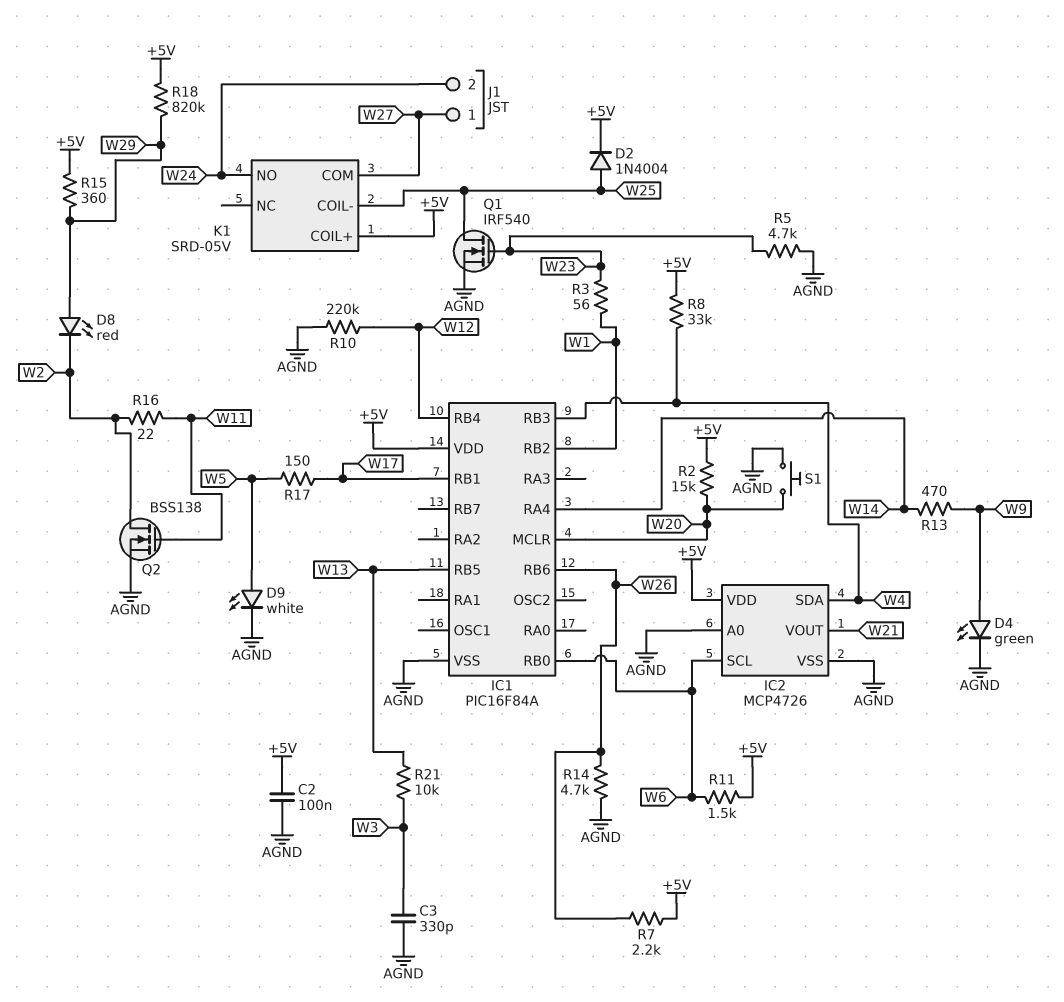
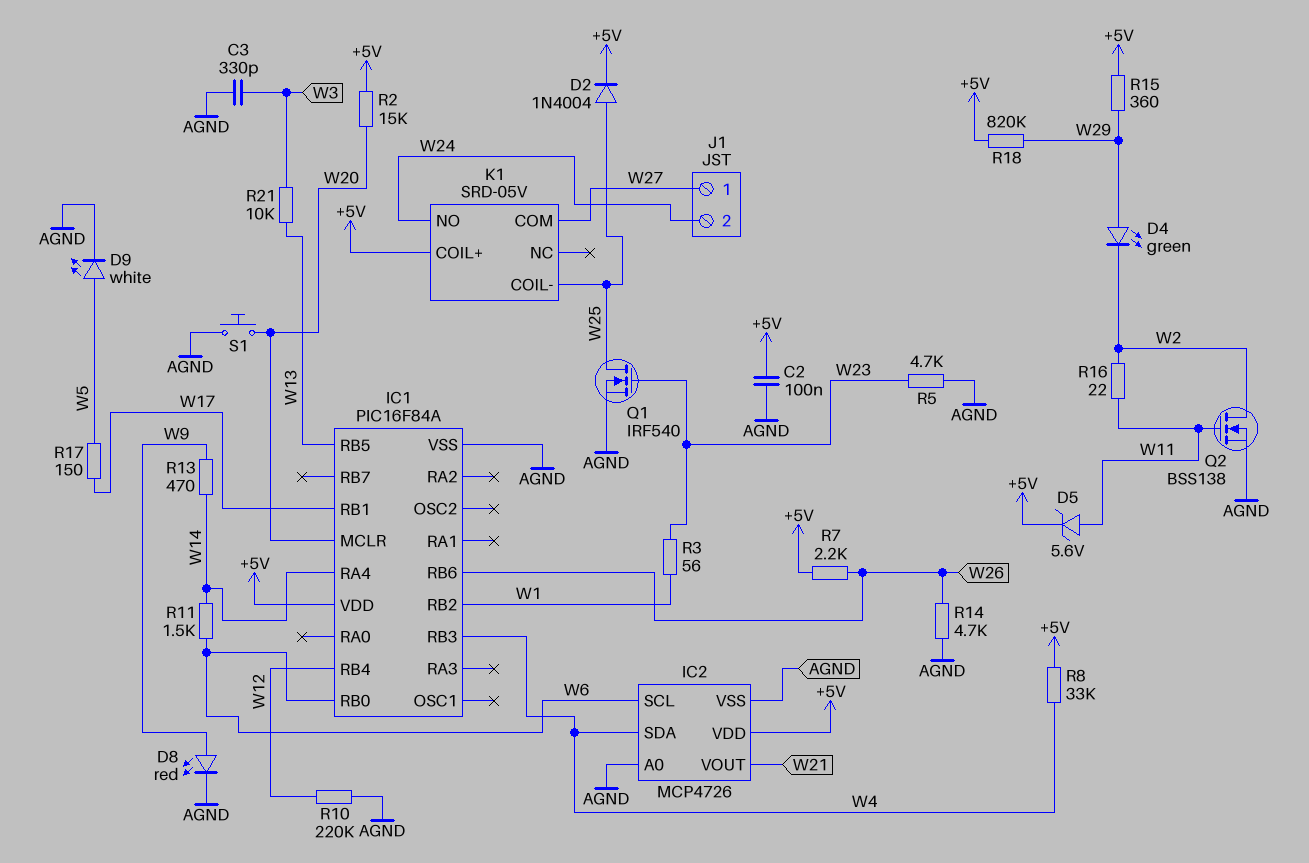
D4: LED green (A W9, K AGND) -> LED green (A W29, K W2)
D5: none -> zener 5.6V (A W11, K +5V)
D8: LED red (A W29, K W2) -> LED red (A W9, K AGND)
R11: 1.5k (+5V, W6) -> 1.5k (W6, W14)

